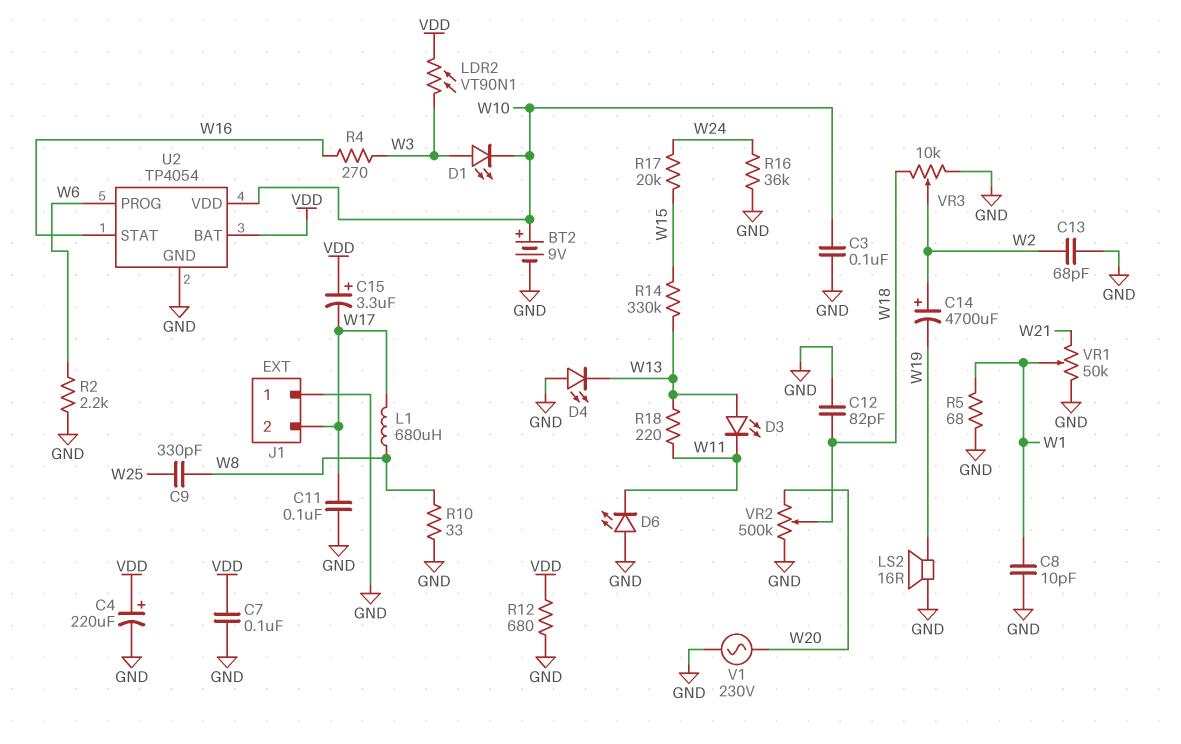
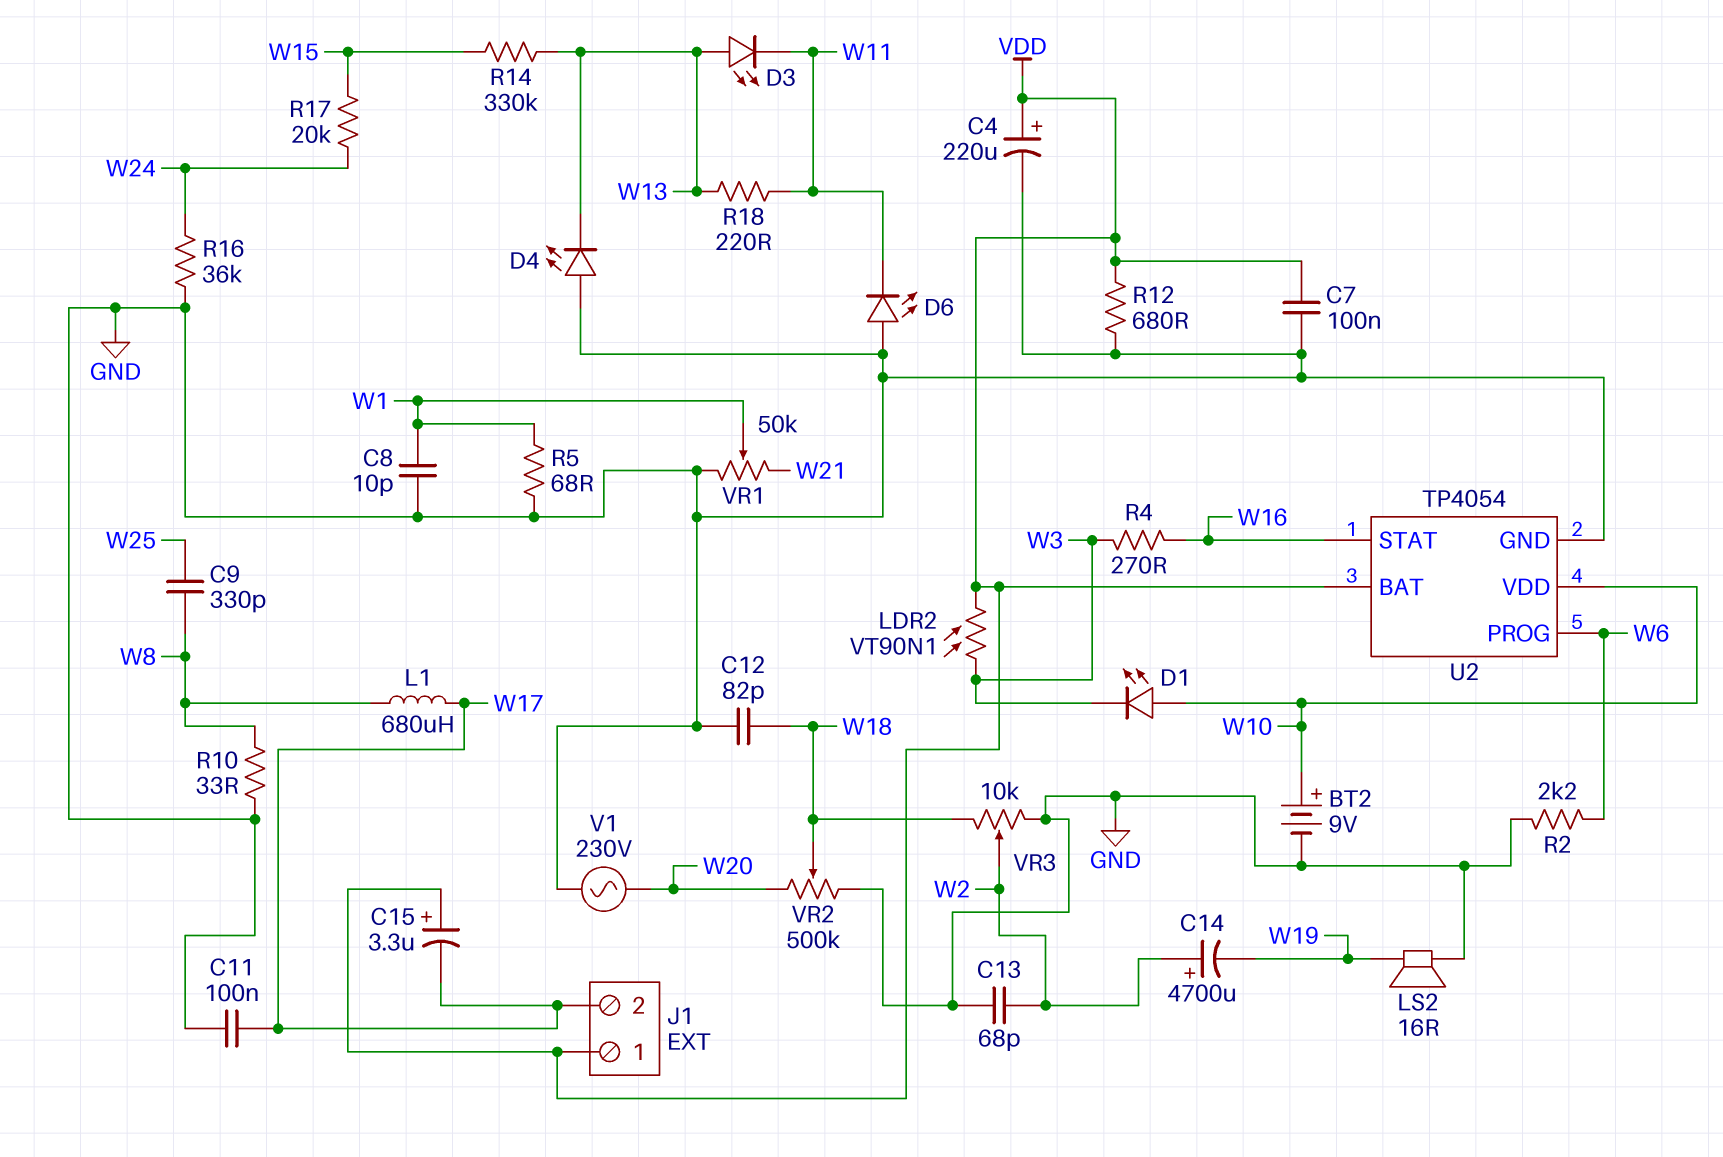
C3: 100nF (GND, W10) -> none
D1: LED (A W3, K W10) -> LED (A W10, K W3)
J1 pin 1: GND -> VDD

